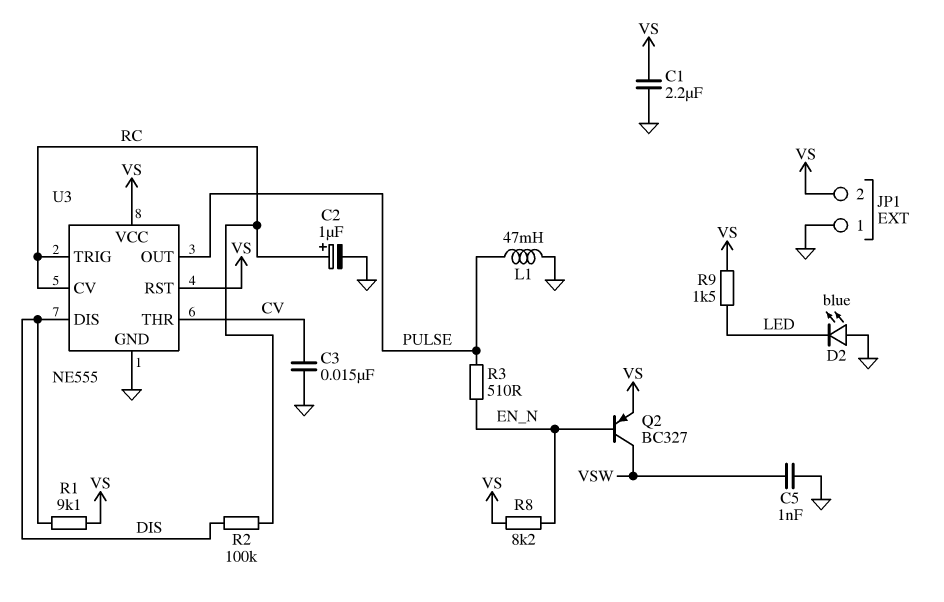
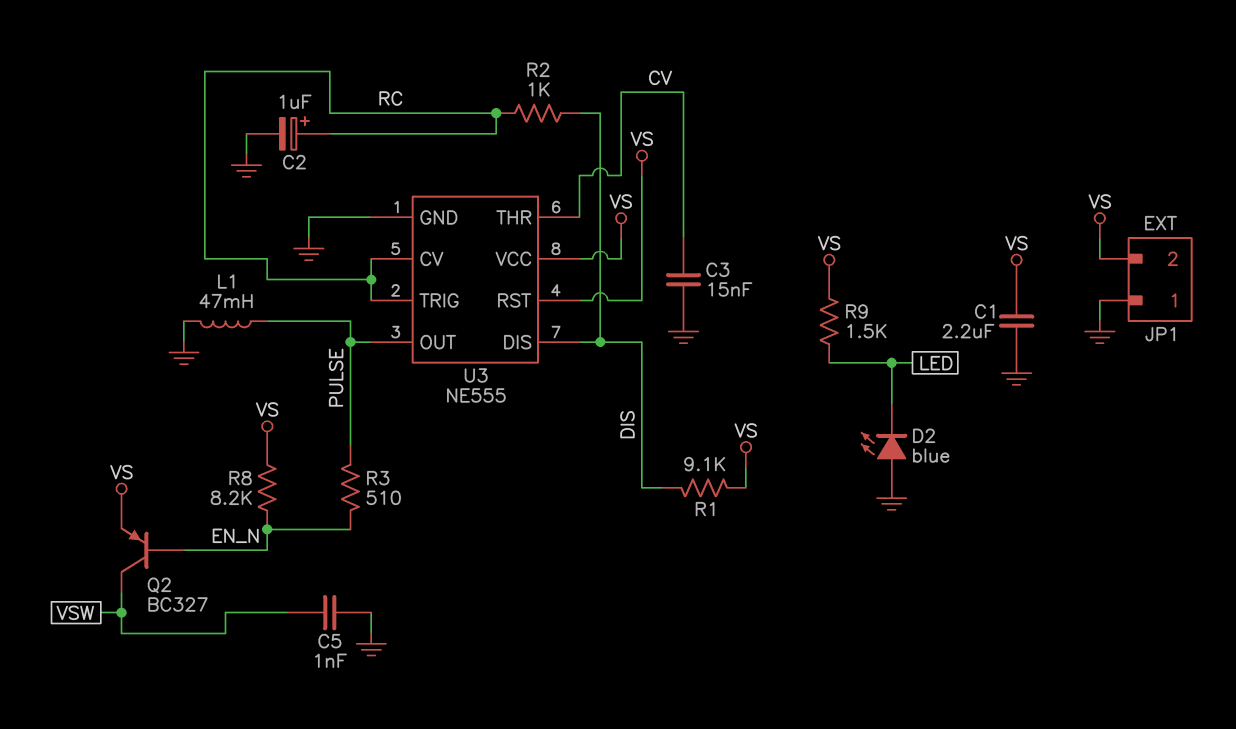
R2: 100k (DIS, RC) -> 1k (DIS, RC)

